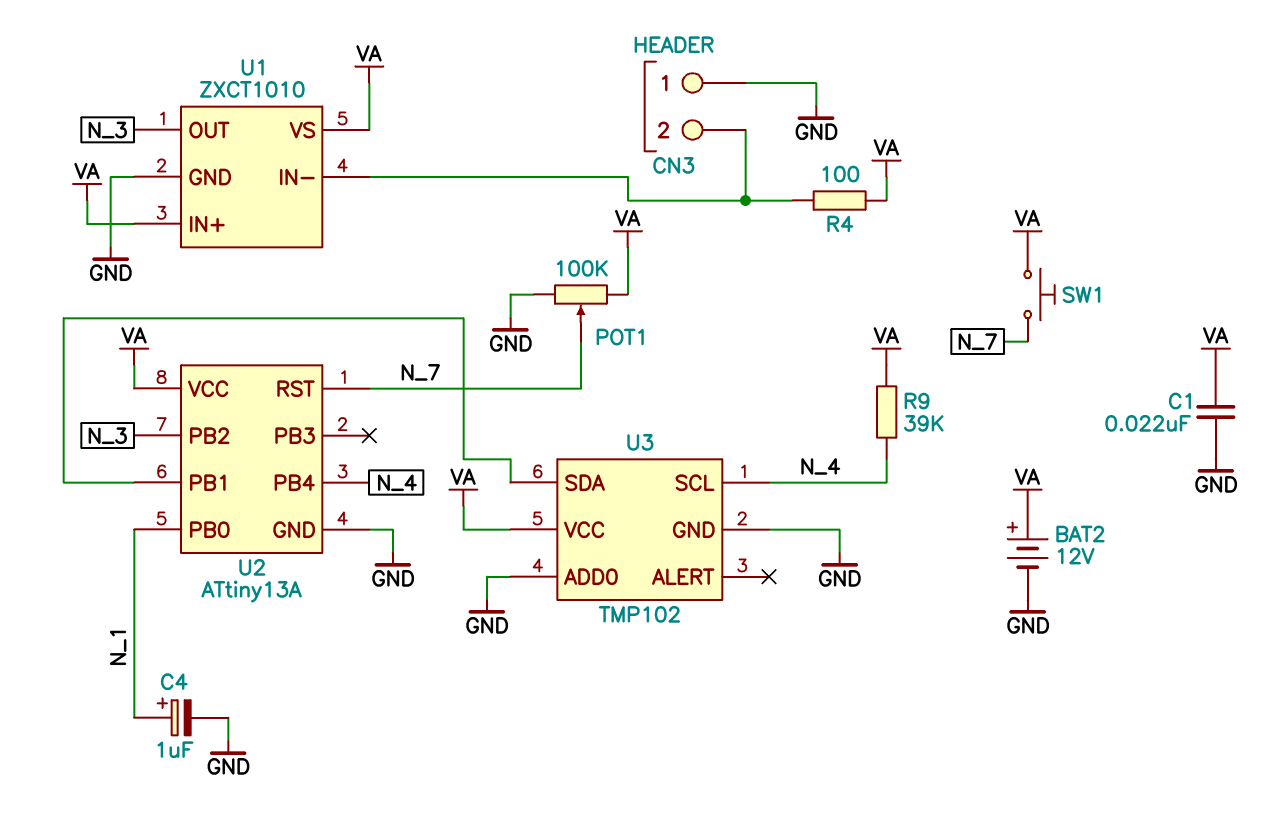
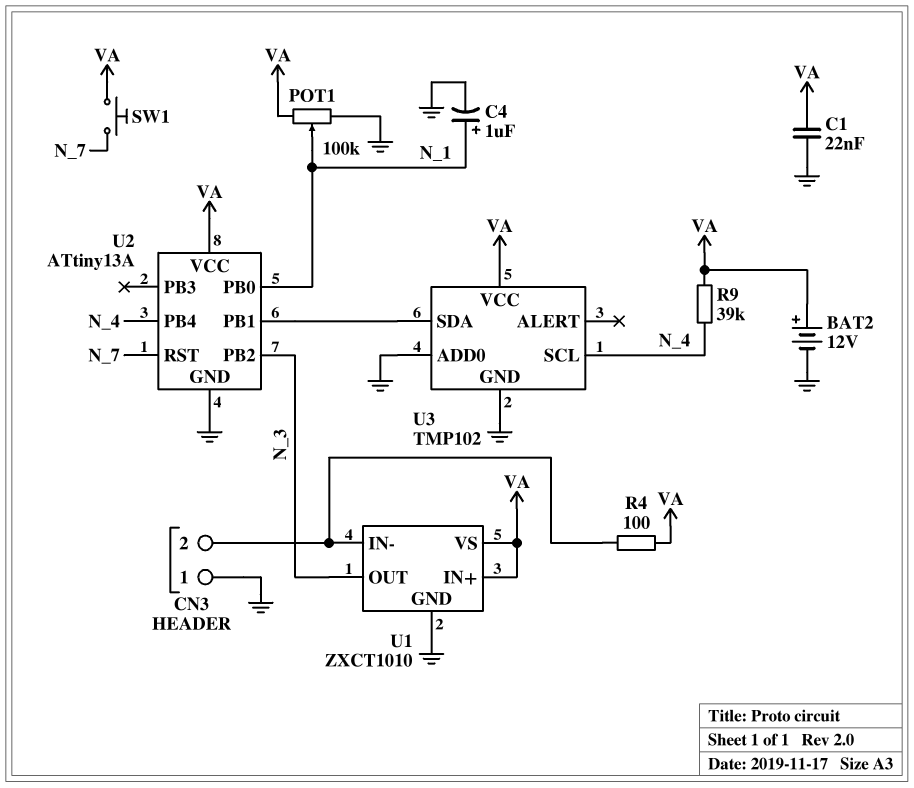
POT1: 100k (GND, VA, wiper N_7) -> 100k (GND, VA, wiper N_1)

